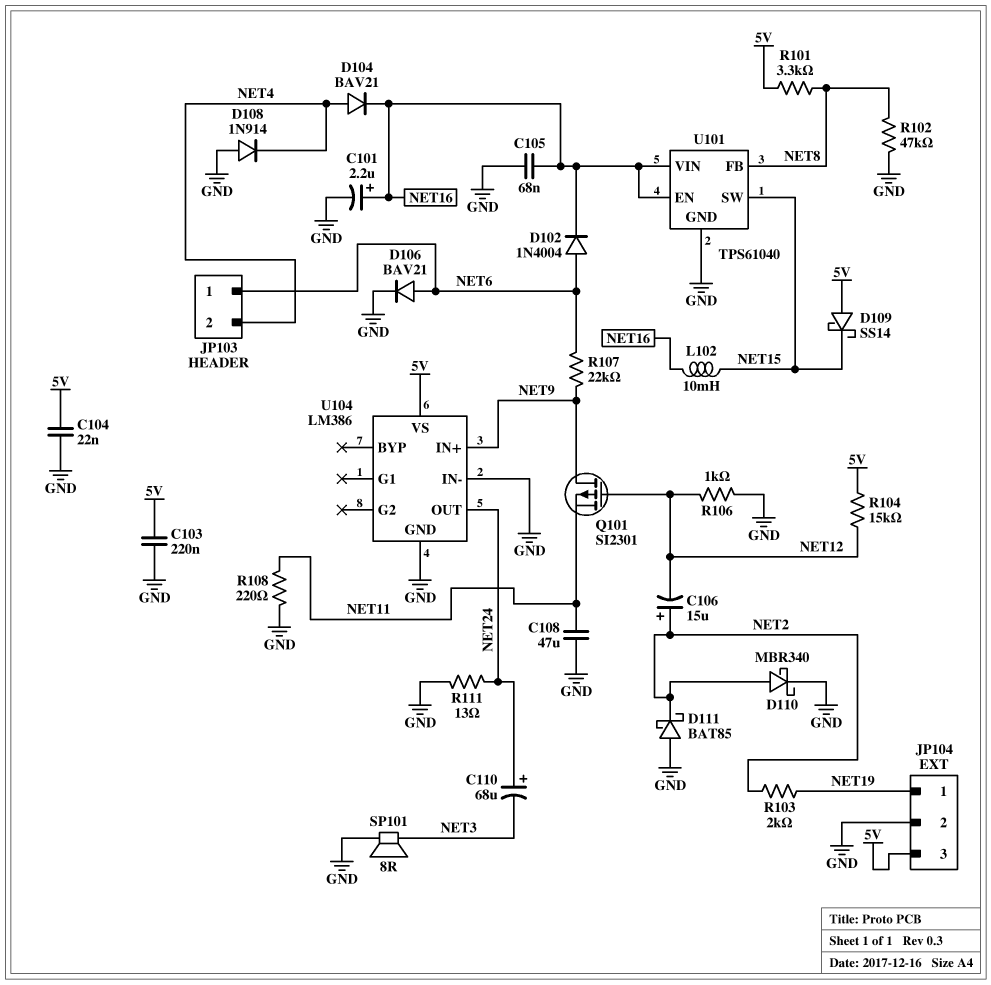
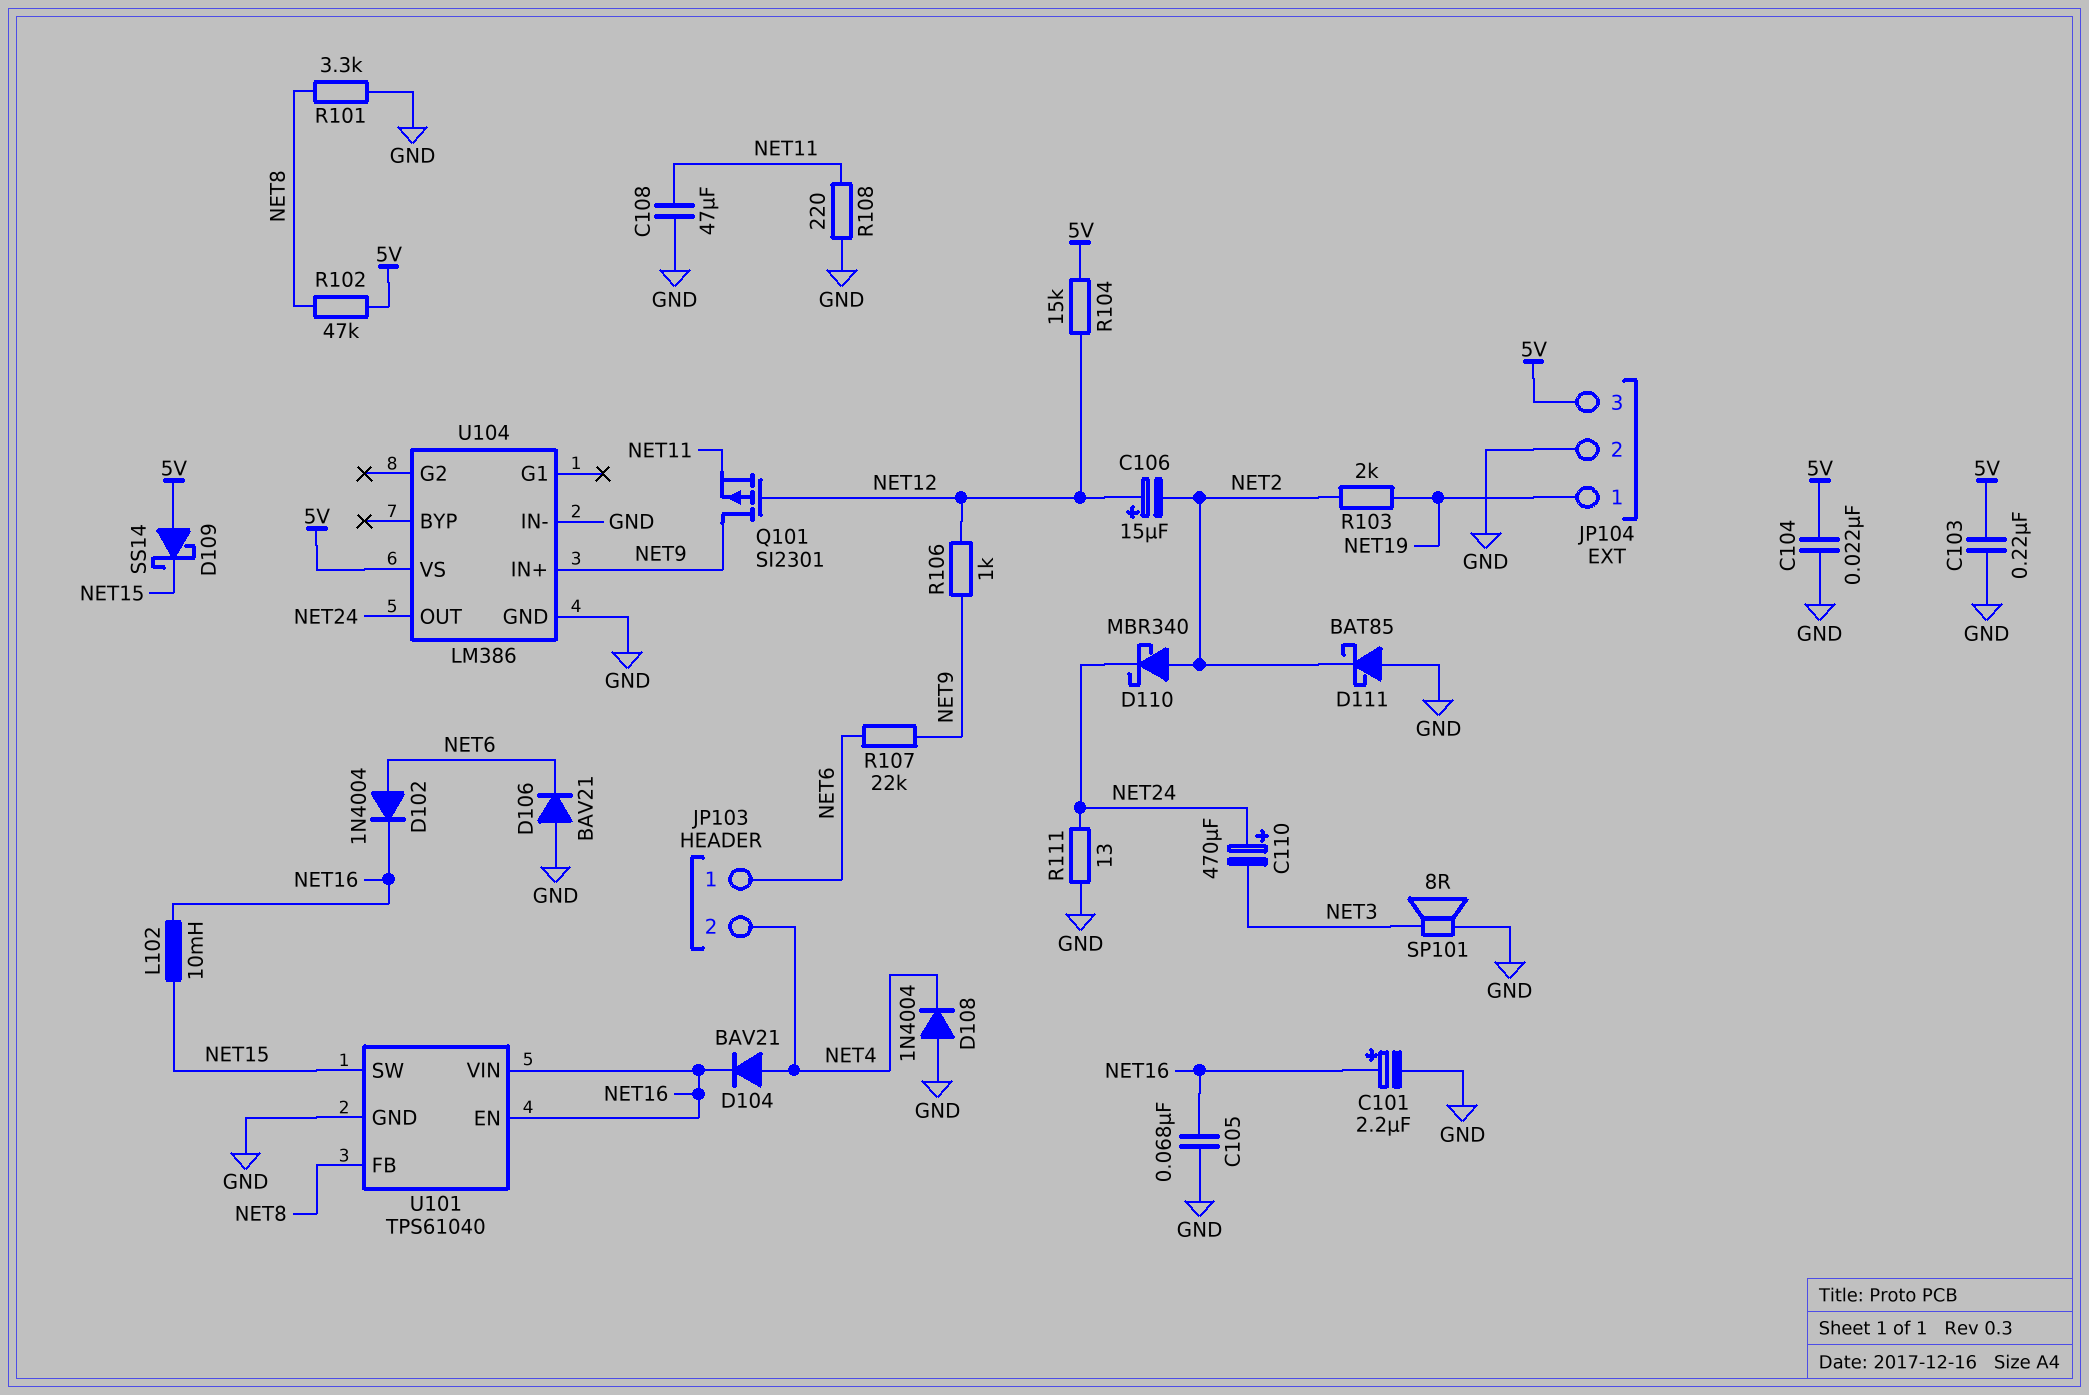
C106: 15uF (plus NET2, minus NET12) -> 15uF (plus NET12, minus NET2)
C110: 68uF (plus NET24, minus NET3) -> 470uF (plus NET24, minus NET3)
D106: diode BAV21 (A NET6, K GND) -> diode BAV21 (A GND, K NET6)
D108: diode 1N914 (A GND, K NET4) -> diode 1N4004 (A GND, K NET4)
D110: schottky MBR340 (A NET2, K GND) -> schottky MBR340 (A NET2, K NET24)
R101: 3.3k (5V, NET8) -> 3.3k (GND, NET8)
R102: 47k (GND, NET8) -> 47k (5V, NET8)
R106: 1k (GND, NET12) -> 1k (NET9, NET12)

